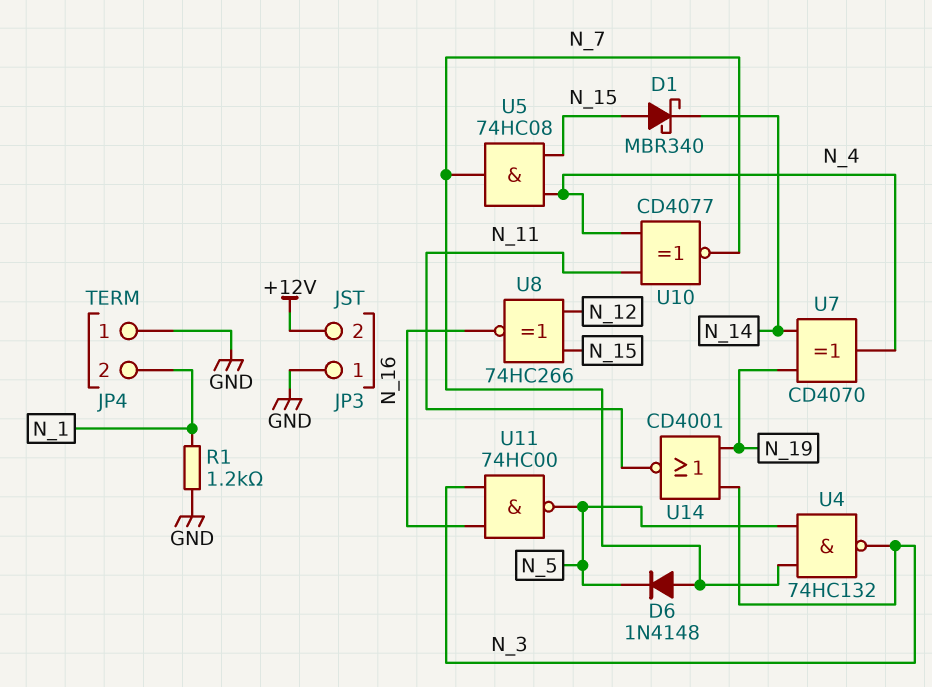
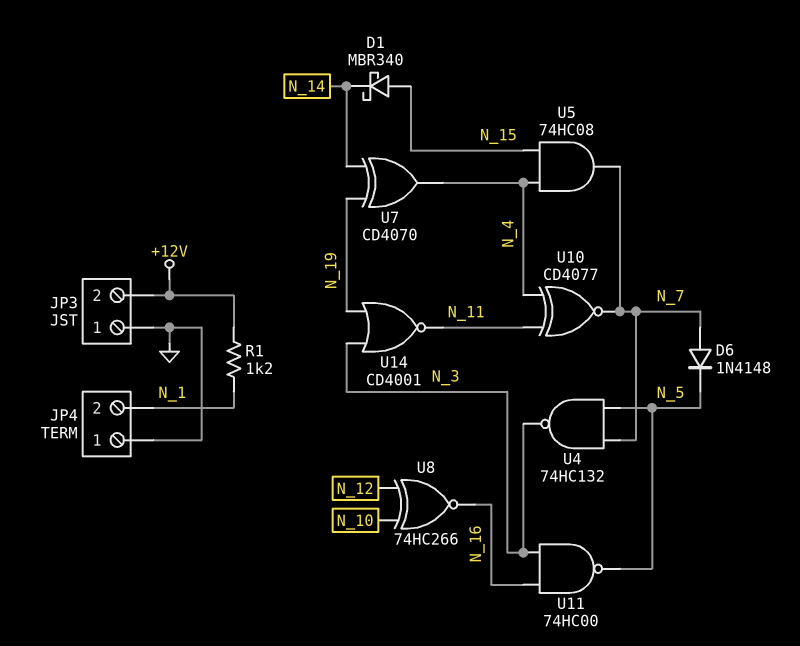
R1: 1.2k (GND, N_1) -> 1.2k (+12V, N_1)
U8: XNOR 74HC266 (in N_12, in N_15, out N_16) -> XNOR 74HC266 (in N_10, in N_12, out N_16)

